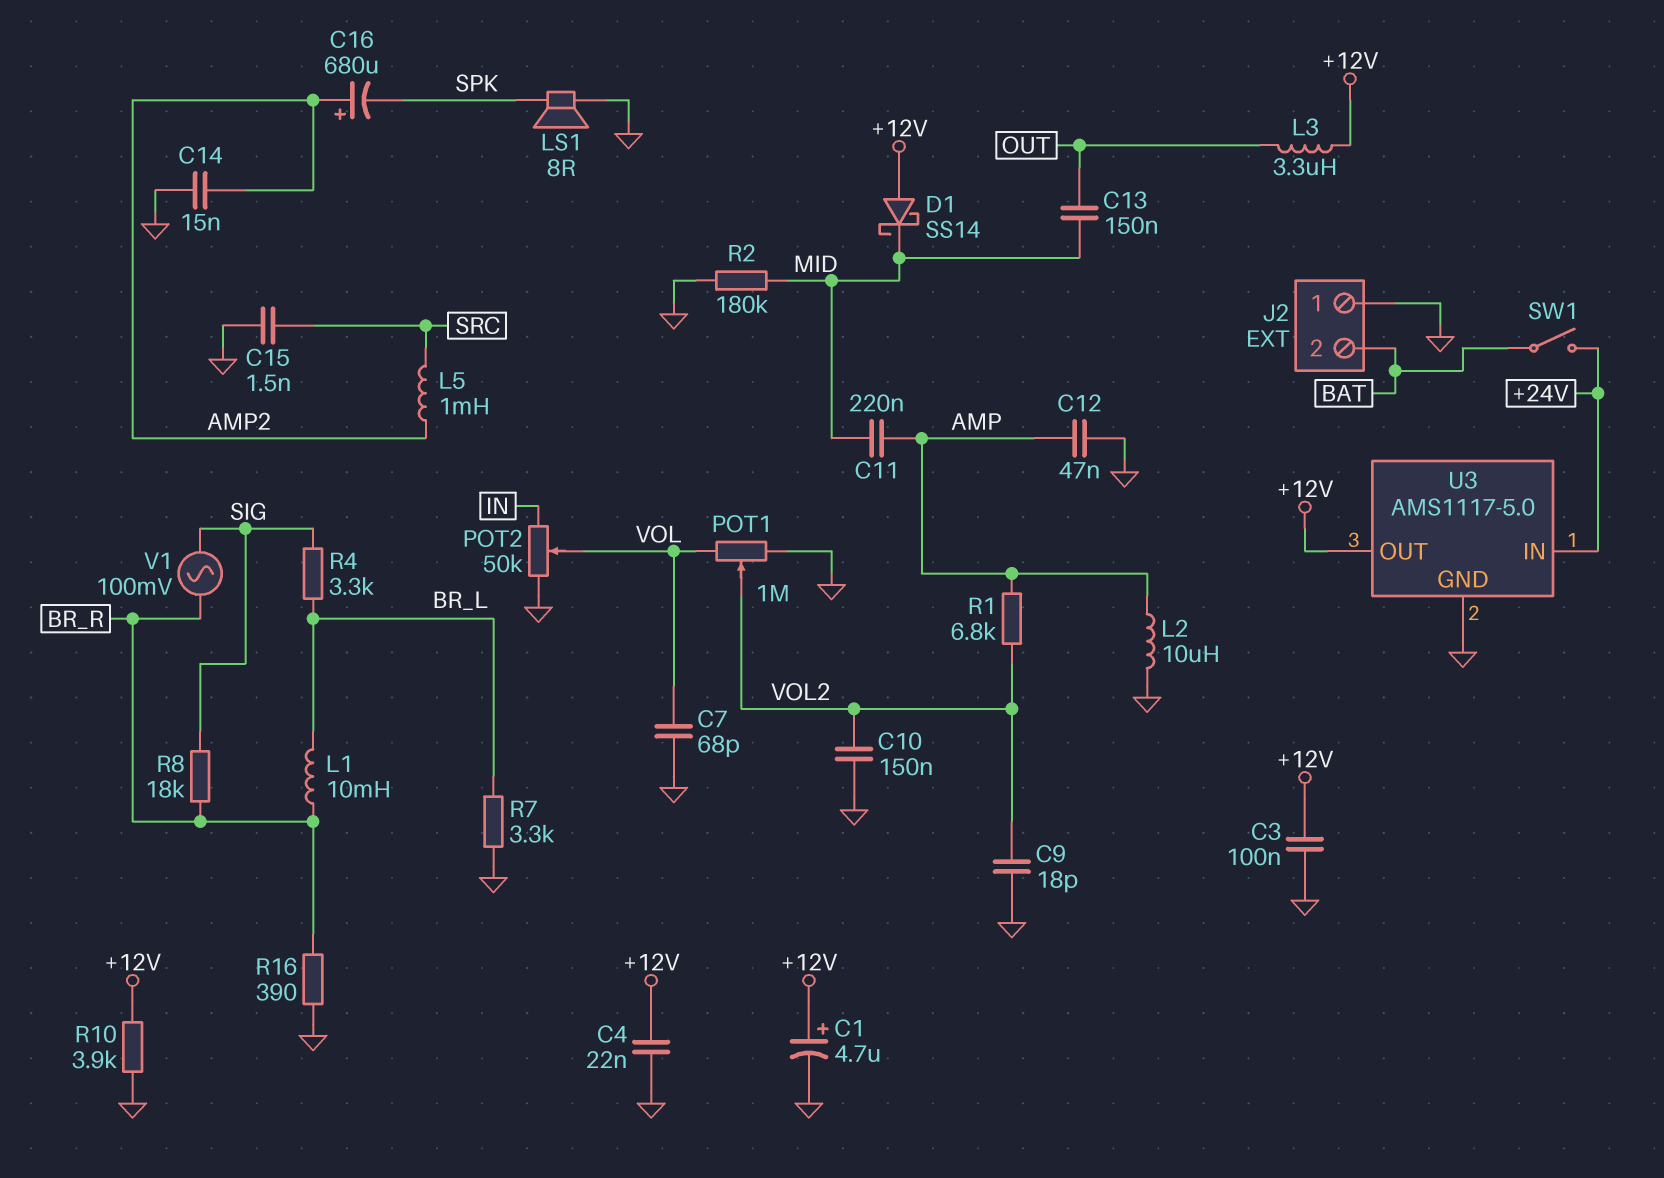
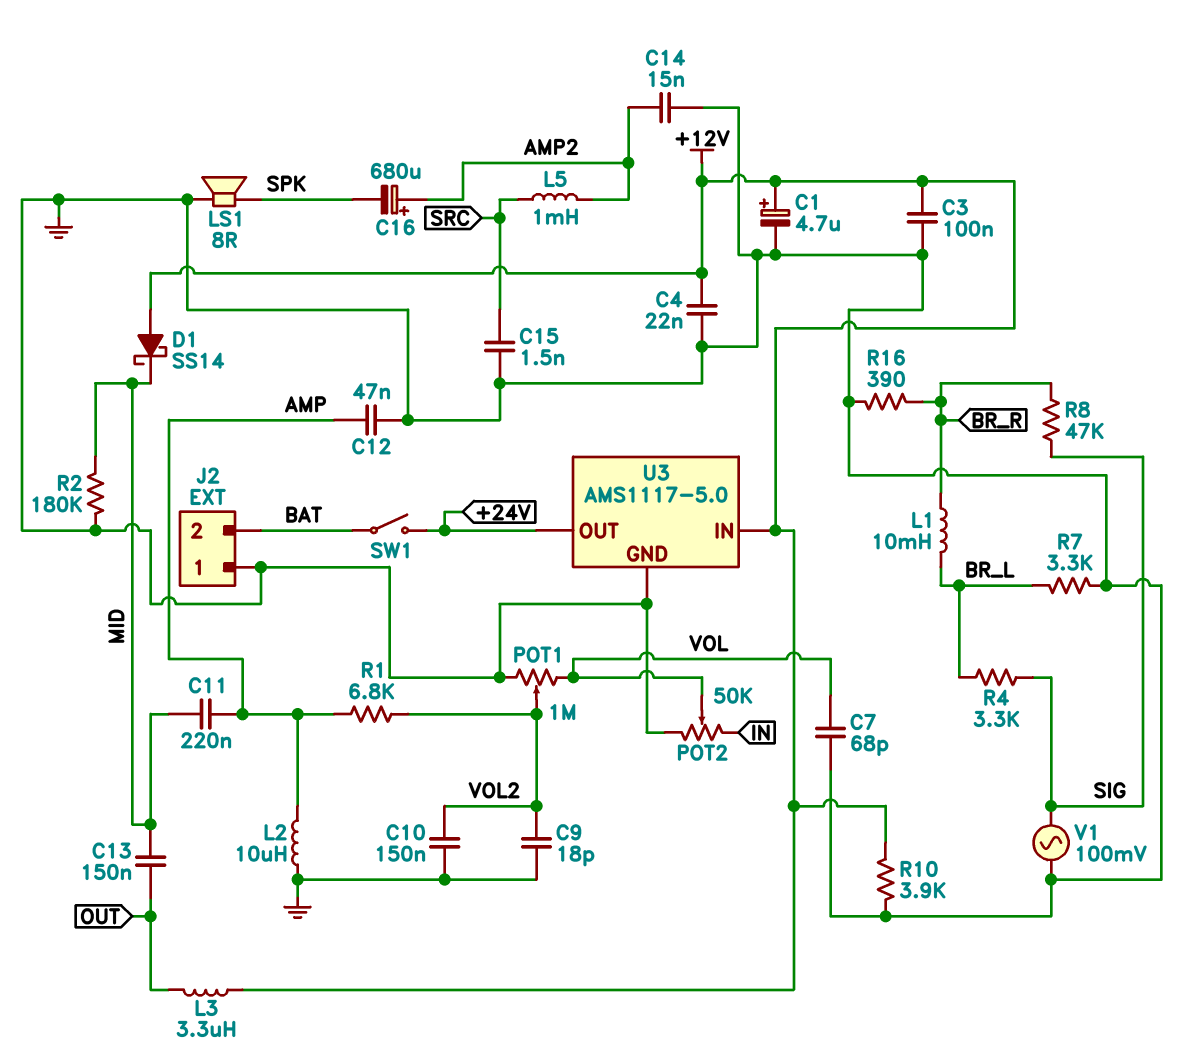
R8: 18k (BR_R, SIG) -> 47k (BR_R, SIG)
U3 pin IN: +24V -> +12V
U3 pin OUT: +12V -> +24V
V1: AC 100mV (BR_R, SIG) -> AC 100mV (GND, SIG)

